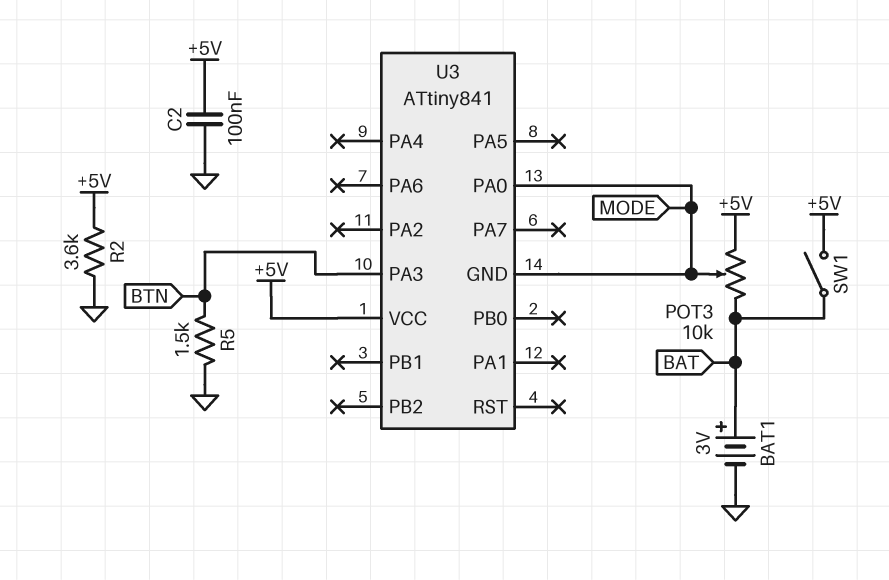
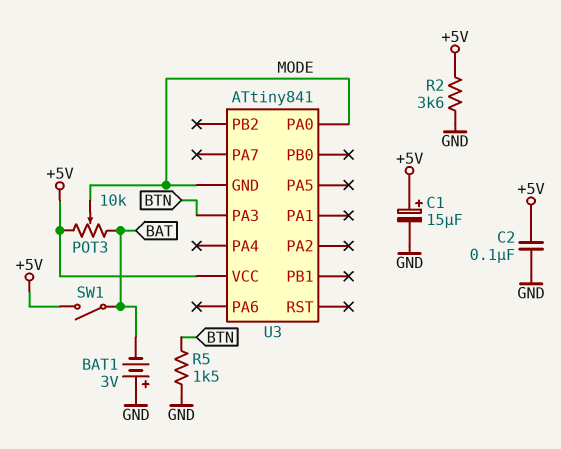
BAT1: 3V (plus BAT, minus GND) -> 3V (plus GND, minus BAT)
C1: none -> 15uF (plus +5V, minus GND)

